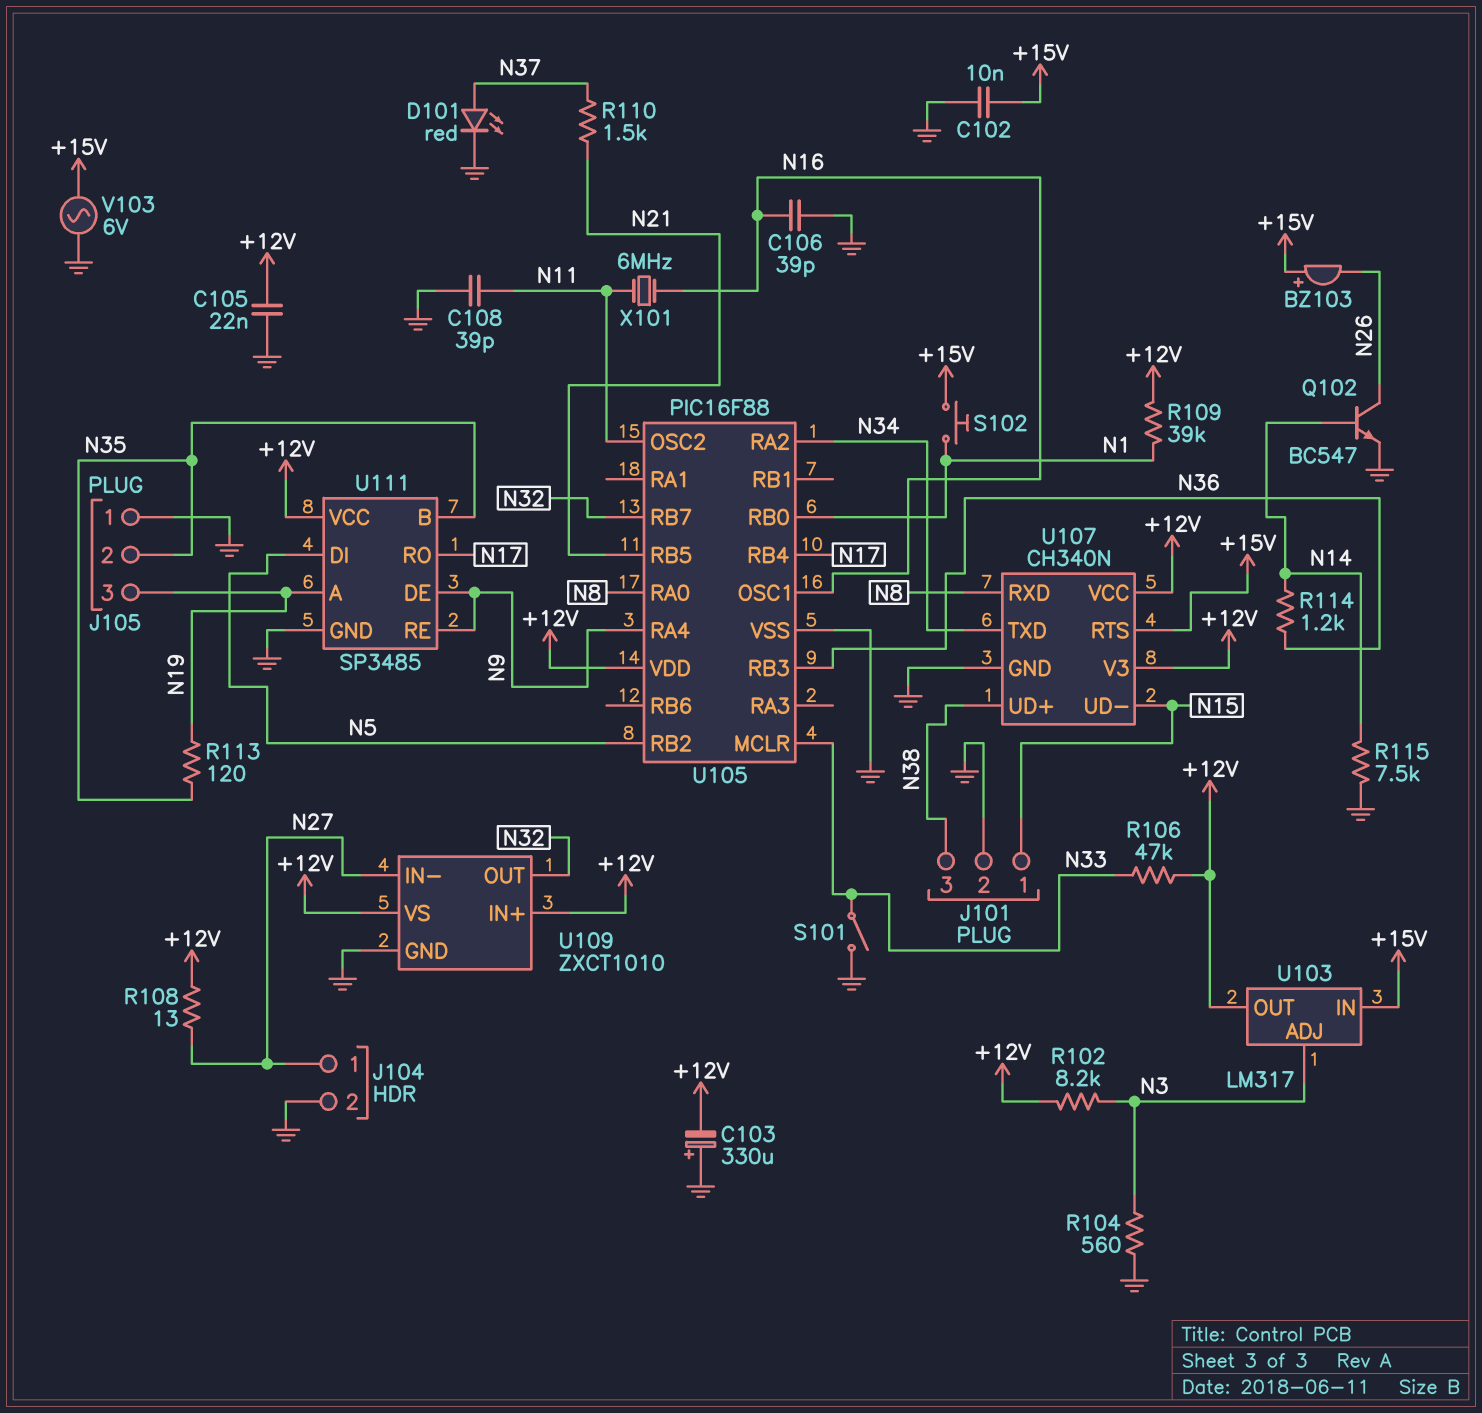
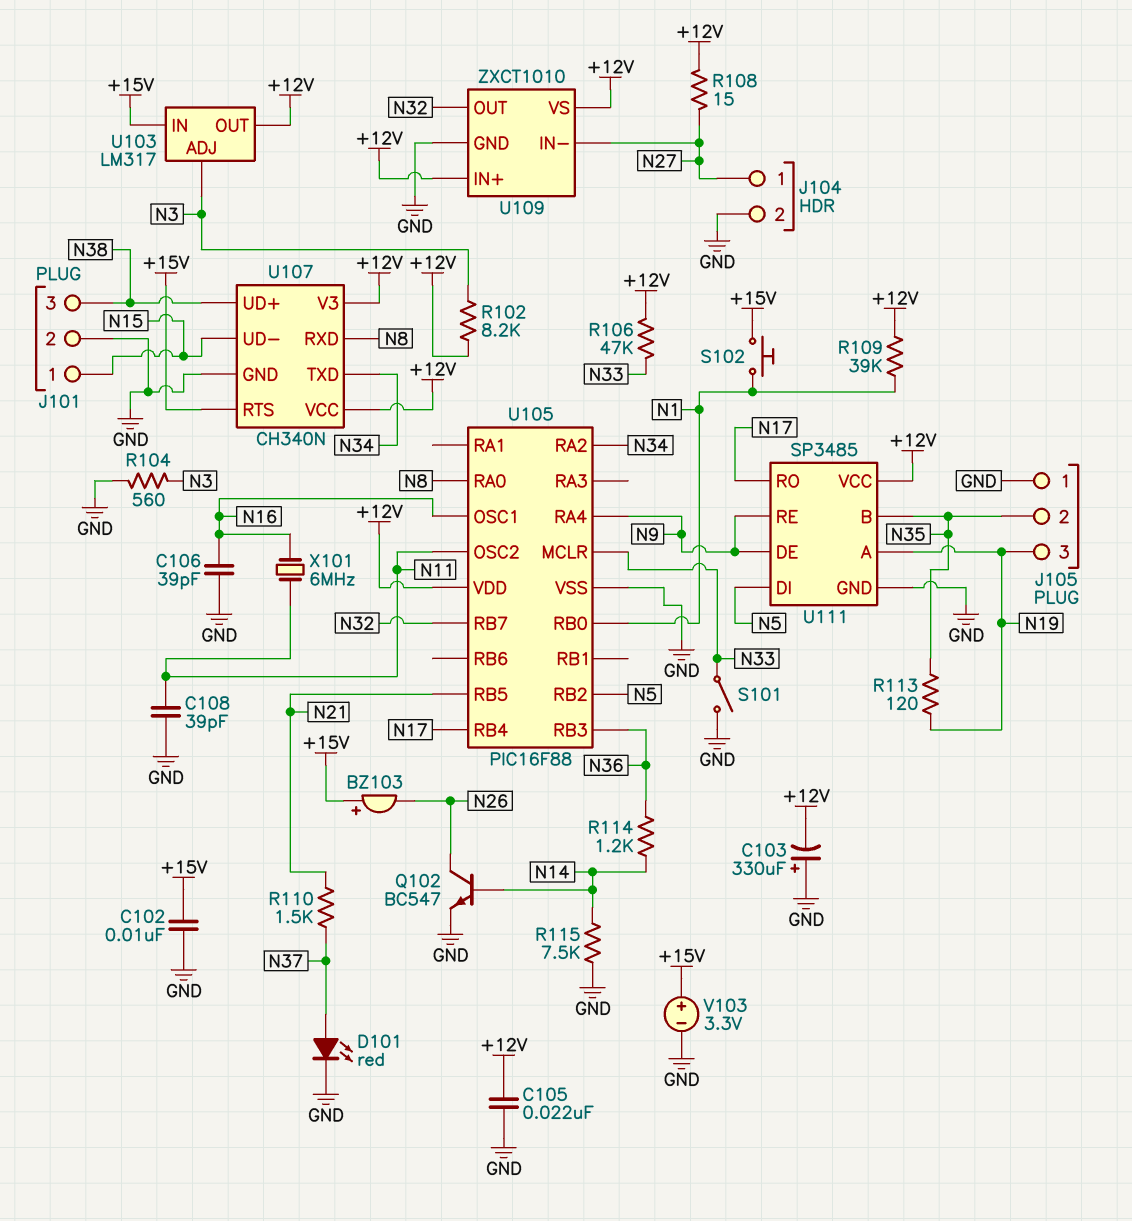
R108: 13 (+12V, N27) -> 15 (+12V, N27)
V103: AC 6V (+15V, GND) -> 3.3V (plus +15V, minus GND)

